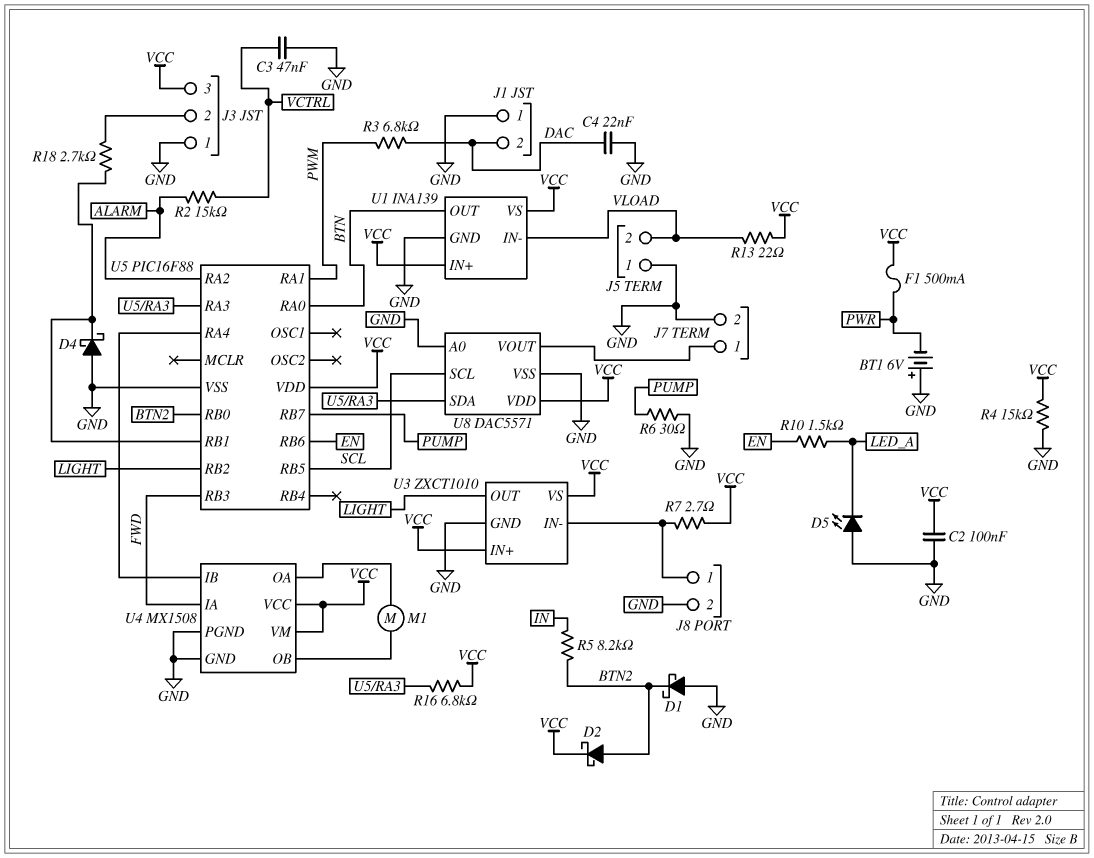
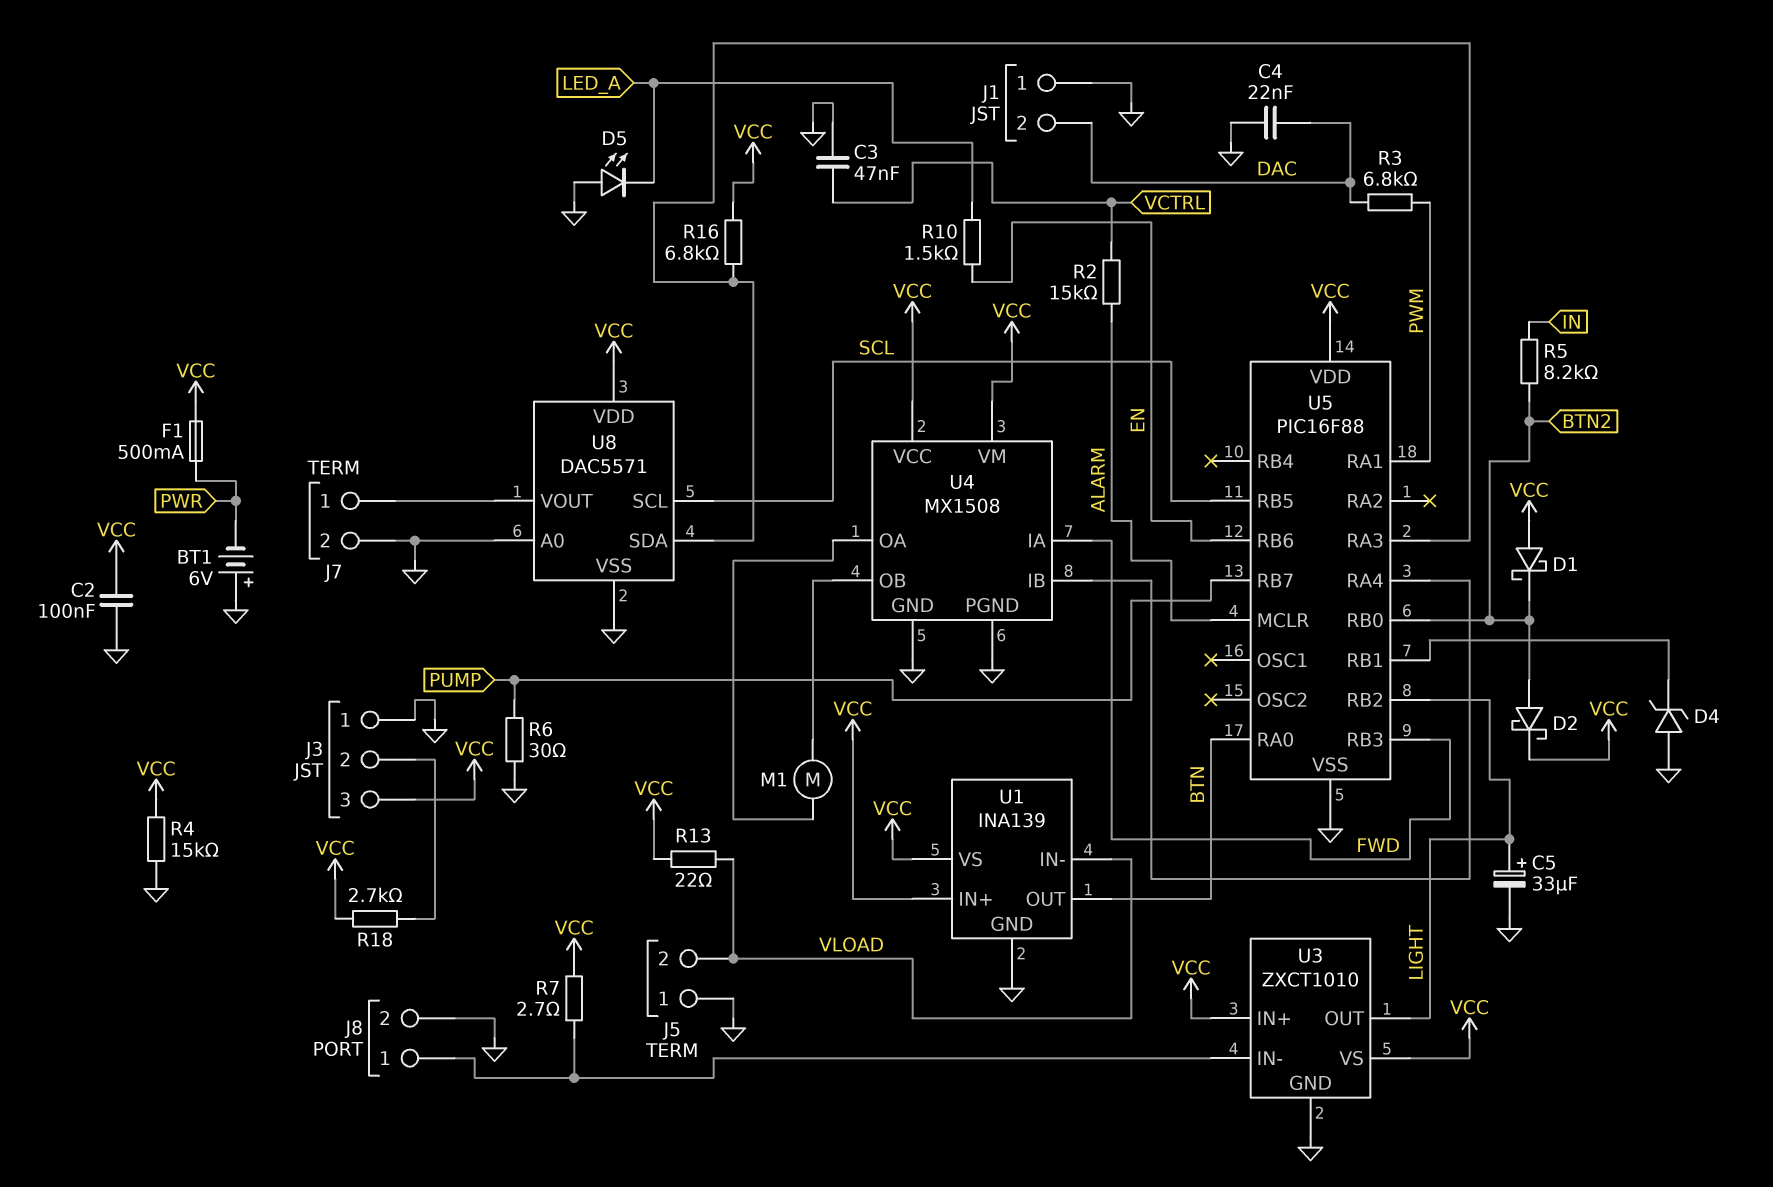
C5: none -> 33uF (plus LIGHT, minus GND)
D1: schottky (A GND, K BTN2) -> schottky (A VCC, K BTN2)
D4: schottky (A GND, K U5/RB1) -> zener (A GND, K U5/RB1)
R18: 2.7k (J3/2, U5/RB1) -> 2.7k (J3/2, VCC)
U5 pin MCLR: none -> ALARM
U5 pin RA2: ALARM -> none

